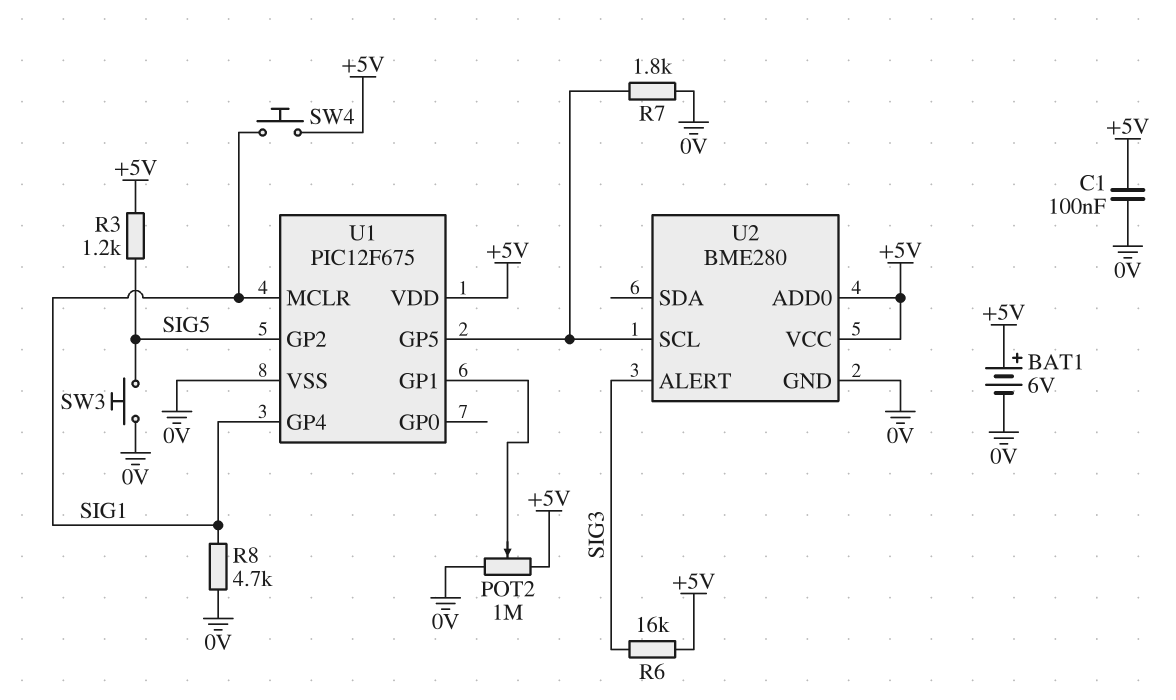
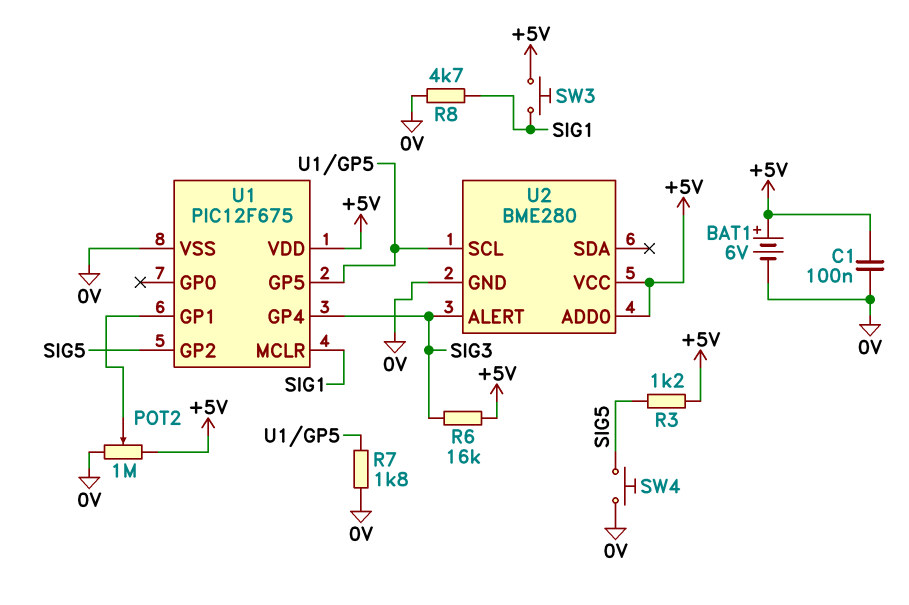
SW3: button (0V, SIG5) -> button (+5V, SIG1)
SW4: button (+5V, SIG1) -> button (0V, SIG5)
U1 pin GP4: SIG1 -> SIG3

